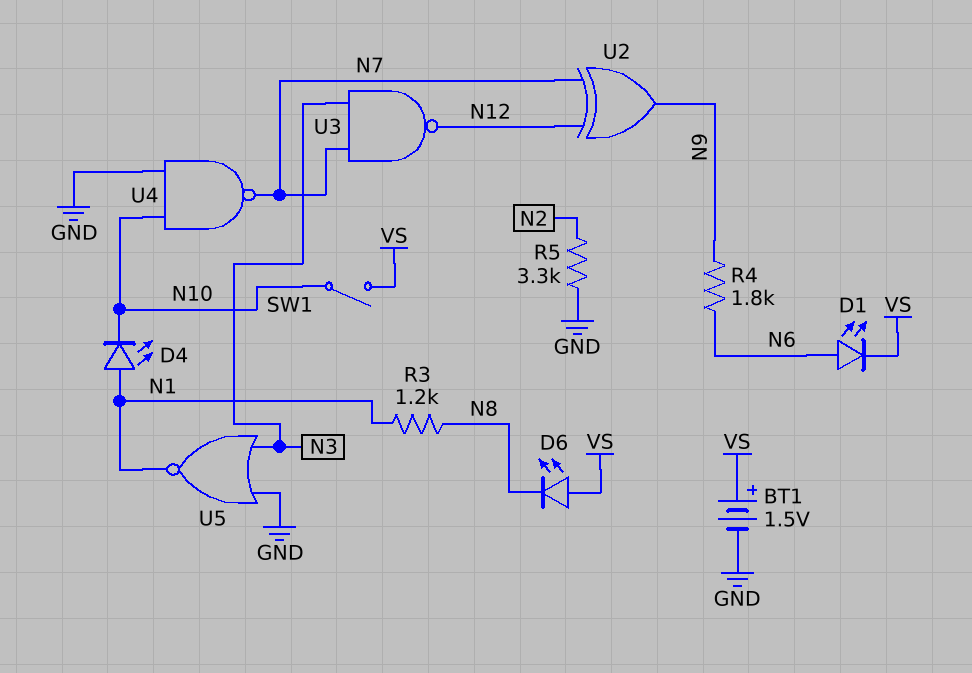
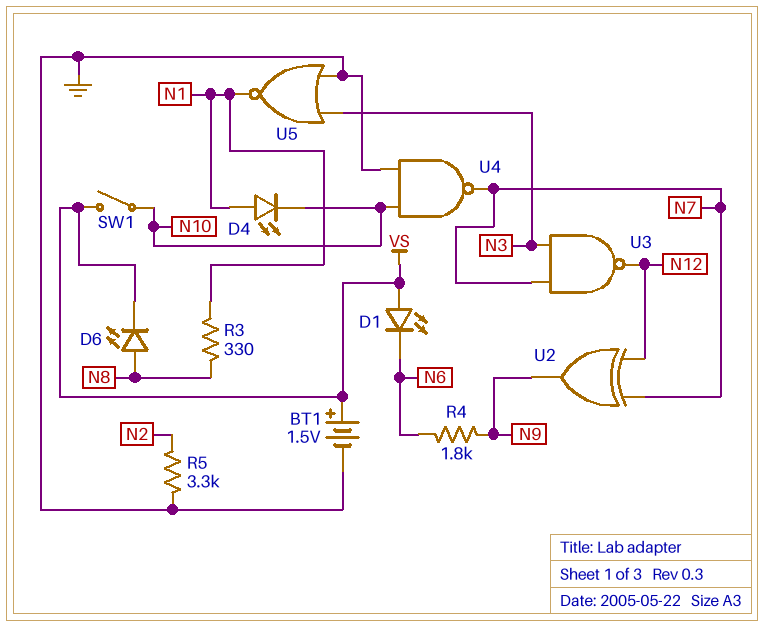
D1: LED (A N6, K VS) -> LED (A VS, K N6)
D6: LED (A VS, K N8) -> LED (A N8, K VS)
R3: 1.2k (N1, N8) -> 330 (N1, N8)

